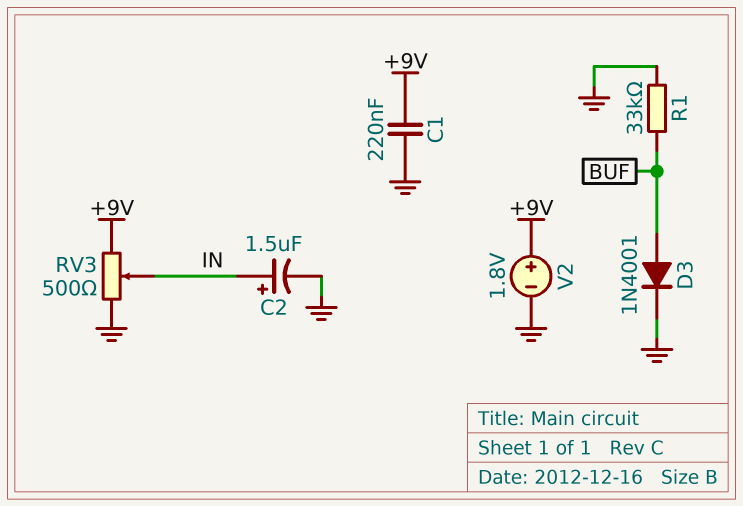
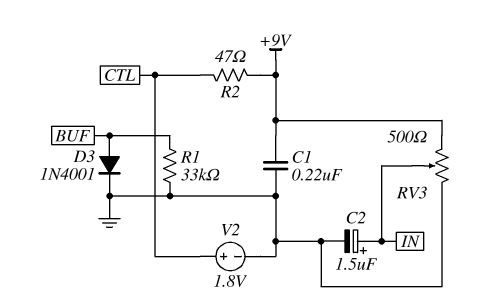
R2: none -> 47 (+9V, CTL)
V2: 1.8V (plus +9V, minus GND) -> 1.8V (plus CTL, minus GND)

